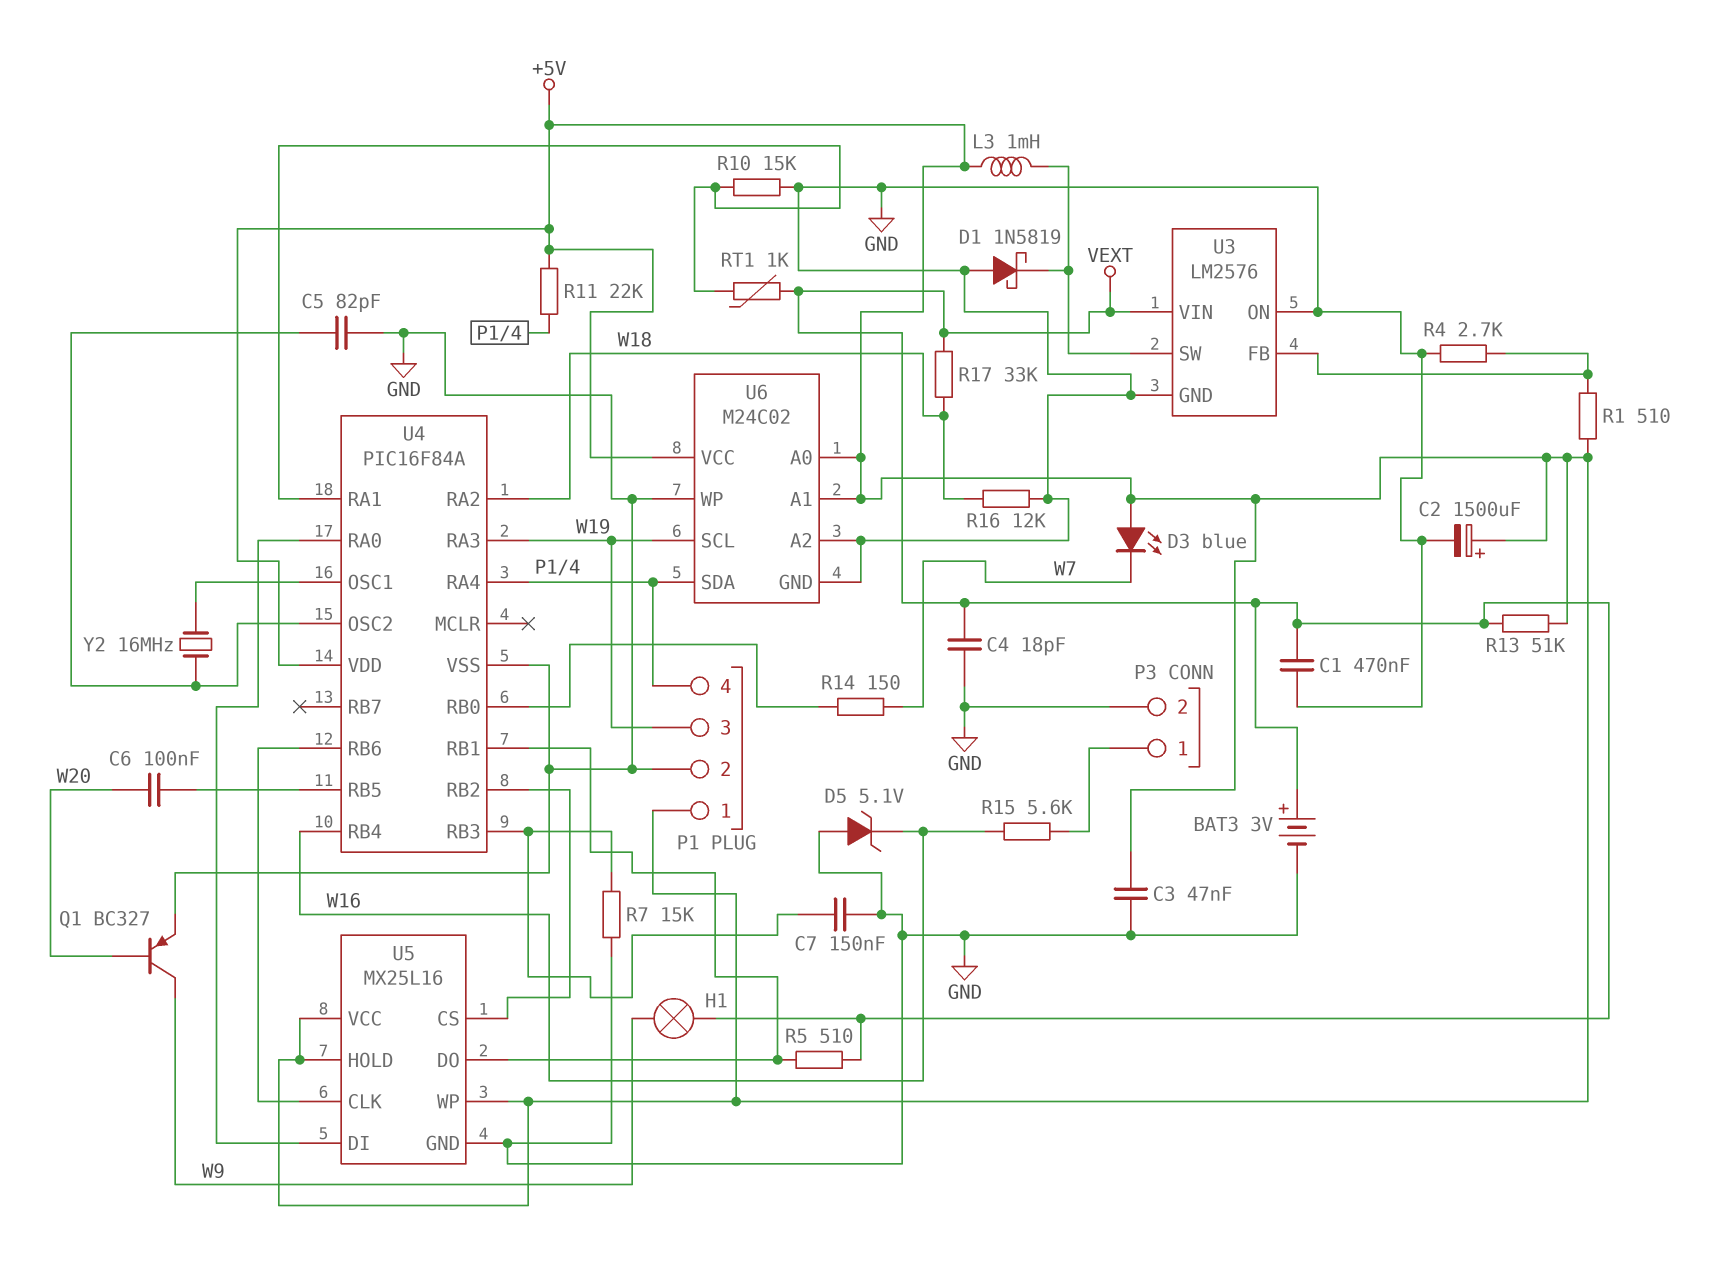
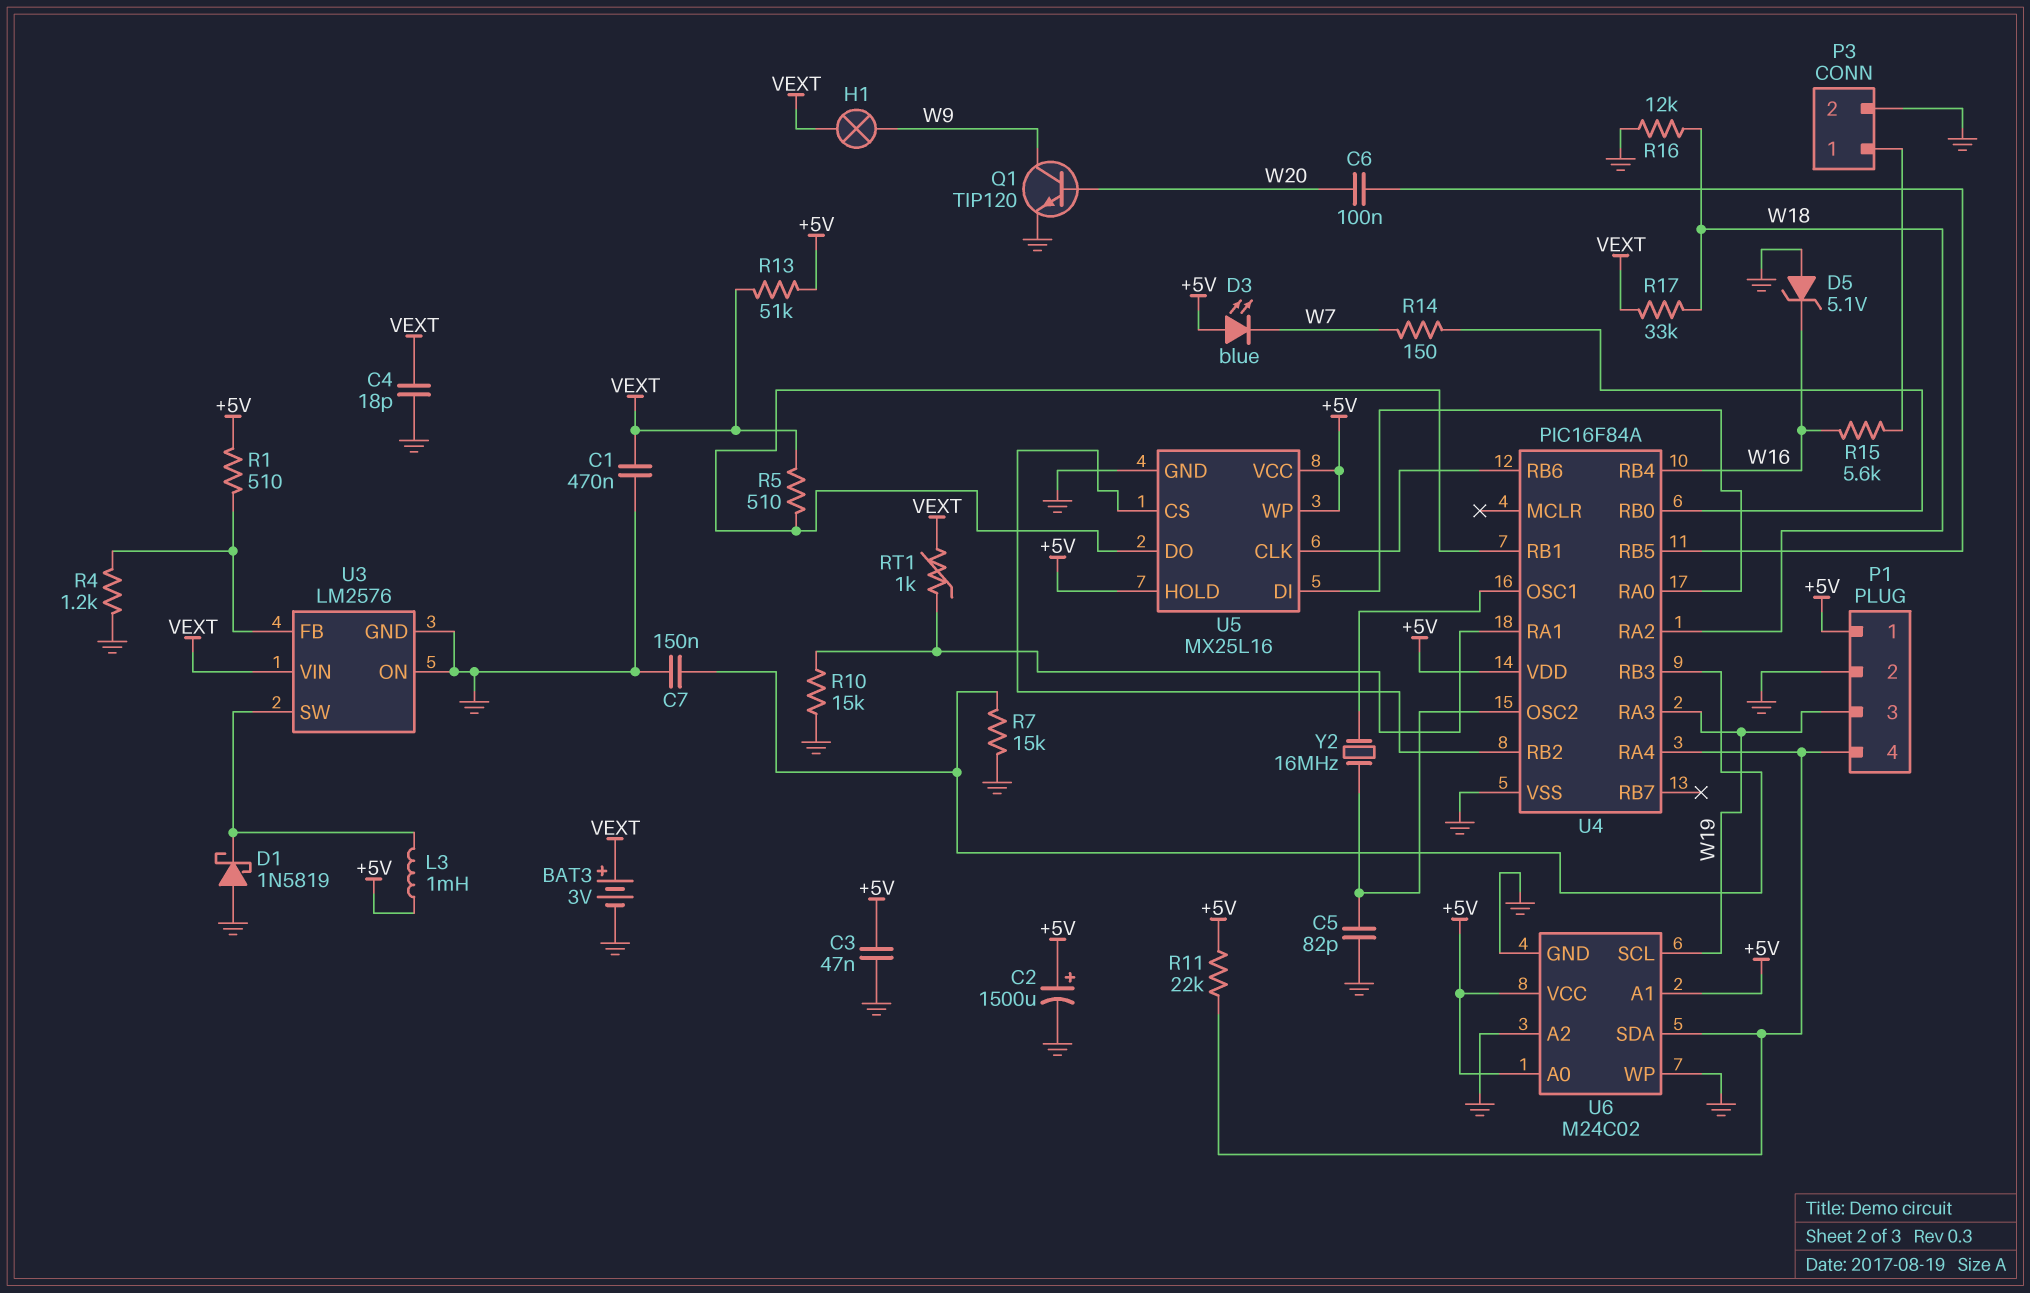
Q1: PNP BC327 (B W20, C W9, E GND) -> NPN TIP120 (B W20, C W9, E GND)
R4: 2.7k (GND, U3/FB) -> 1.2k (GND, U3/FB)

